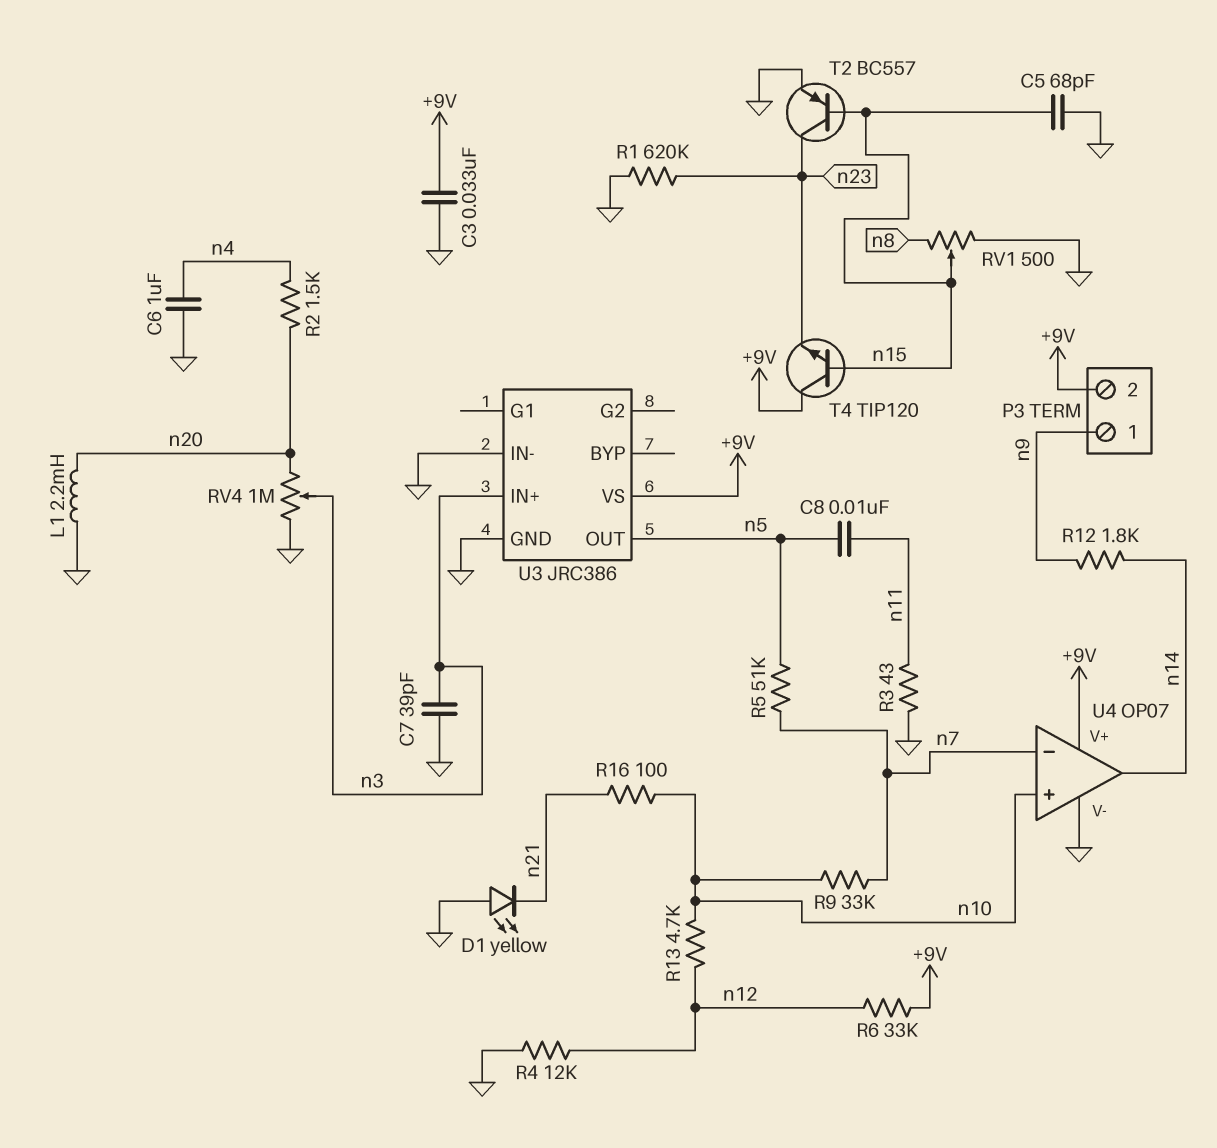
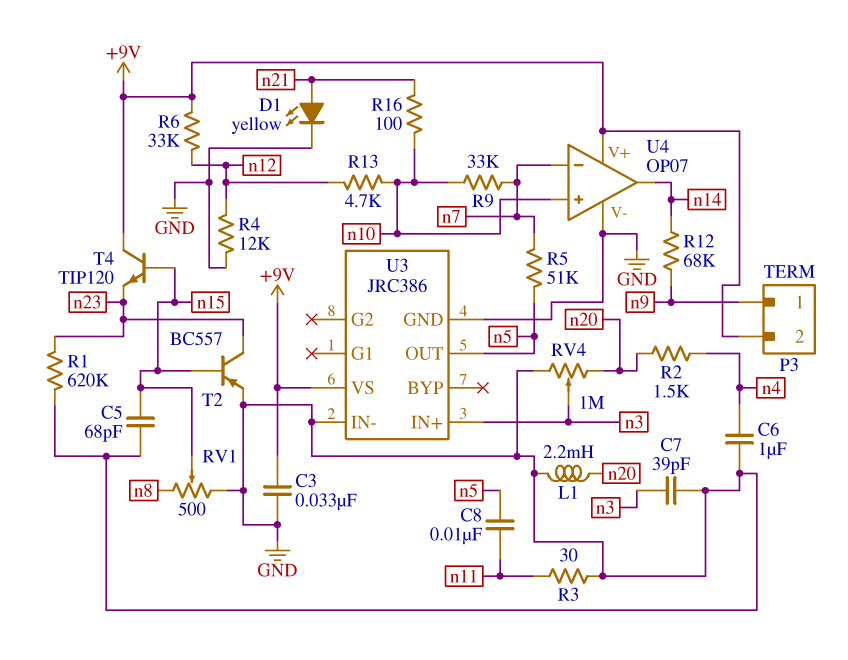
D1: LED yellow (A GND, K n21) -> LED yellow (A n21, K GND)
R3: 43 (GND, n11) -> 30 (GND, n11)
R12: 1.8k (n9, n14) -> 68k (n9, n14)

